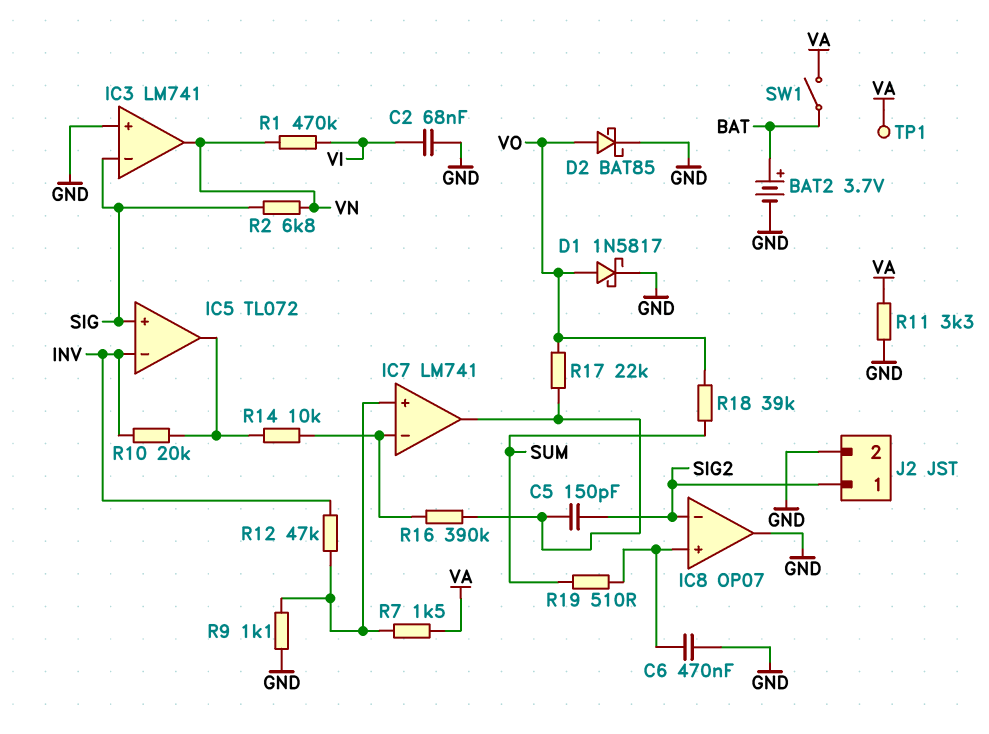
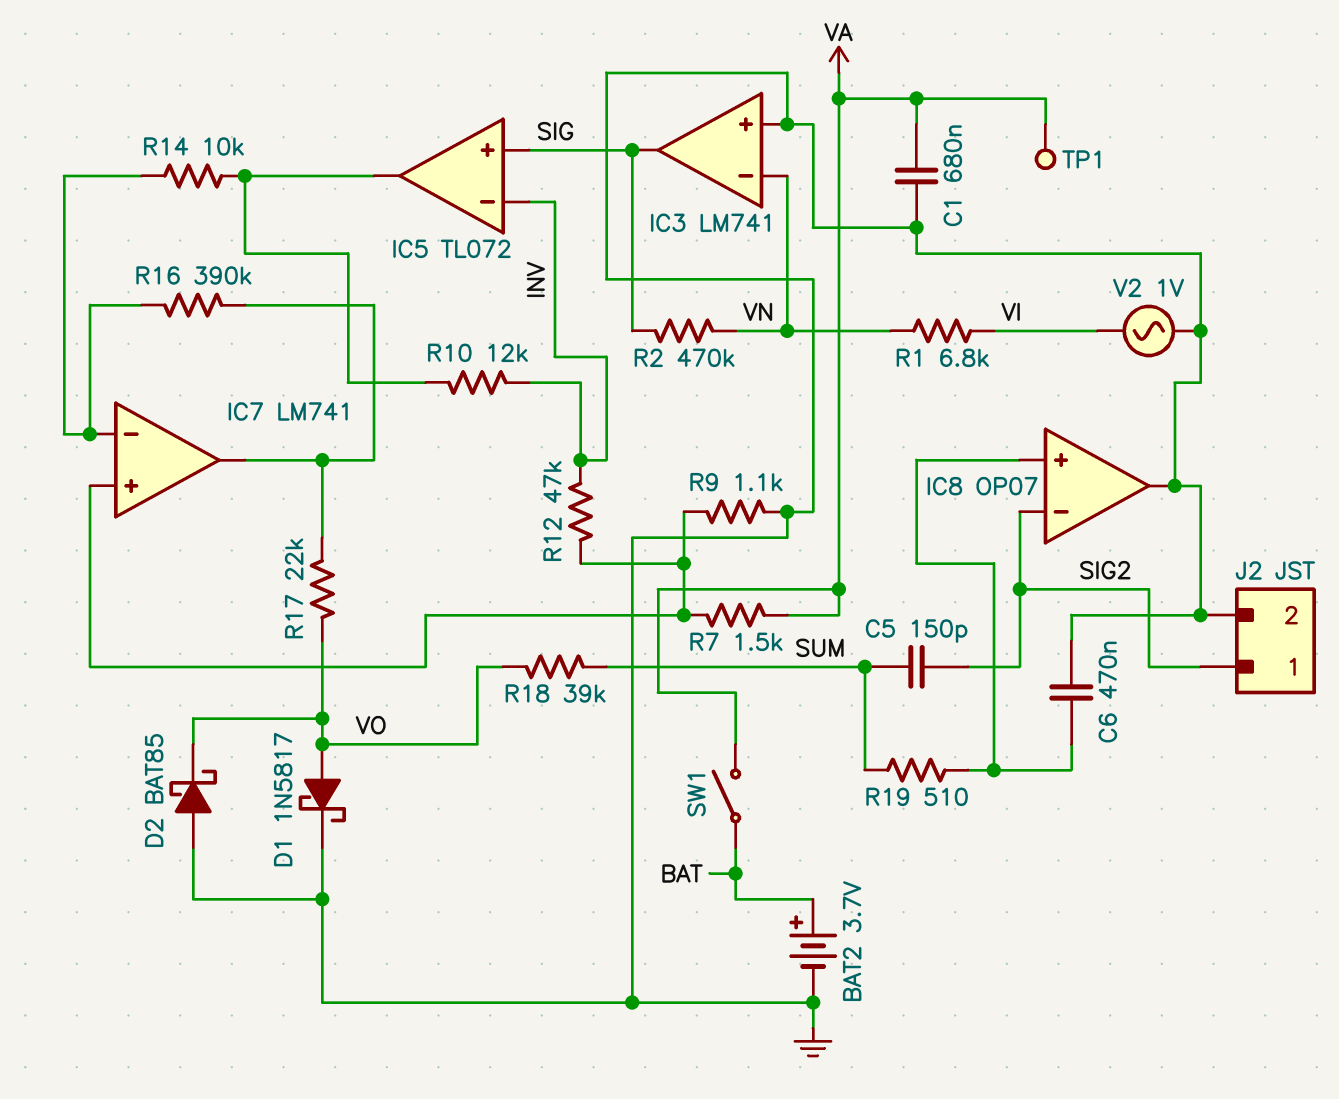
C1: none -> 680nF (GND, VA)
C2: 68nF (GND, VI) -> none
C5: 150pF (IC7/out, SIG2) -> 150pF (SIG2, SUM)
D2: schottky BAT85 (A VO, K GND) -> schottky BAT85 (A GND, K VO)
IC3 pin in-: SIG -> VN
IC3 pin out: VN -> SIG
R1: 470k (VI, VN) -> 6.8k (VI, VN)
R2: 6.8k (SIG, VN) -> 470k (SIG, VN)
R10: 20k (IC5/out, INV) -> 12k (IC5/out, INV)
R11: 3.3k (GND, VA) -> none
V2: none -> AC 1V (GND, VI)

